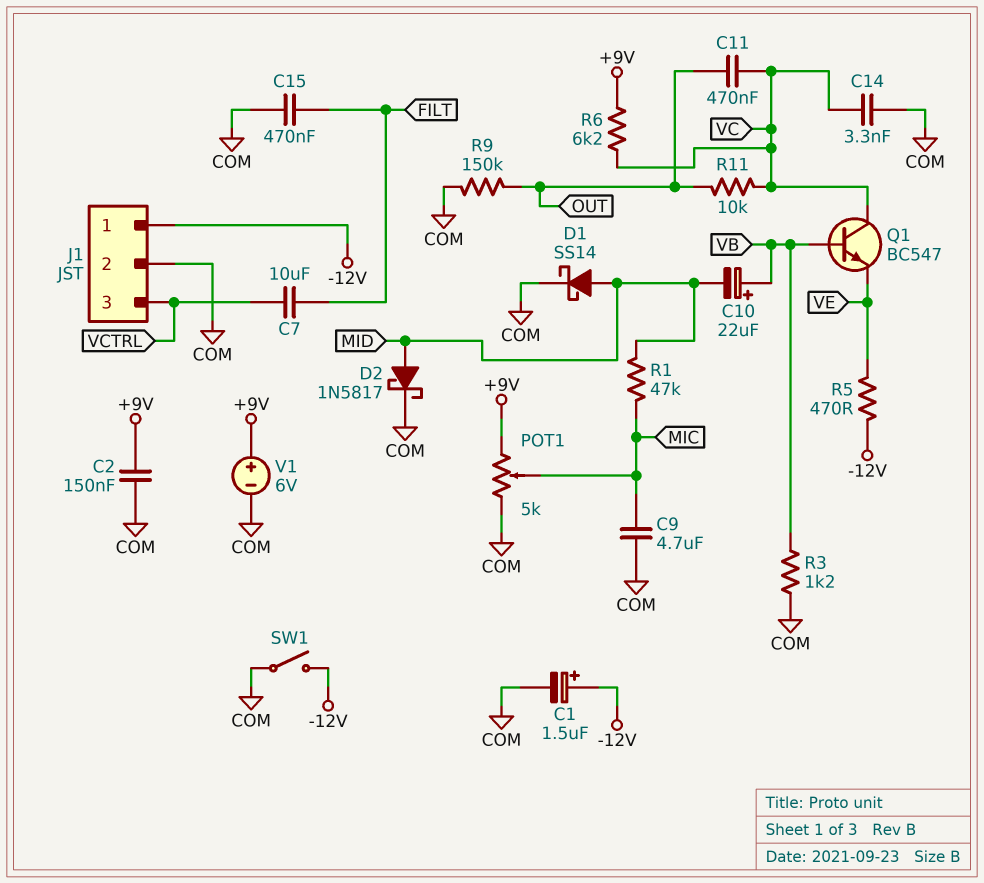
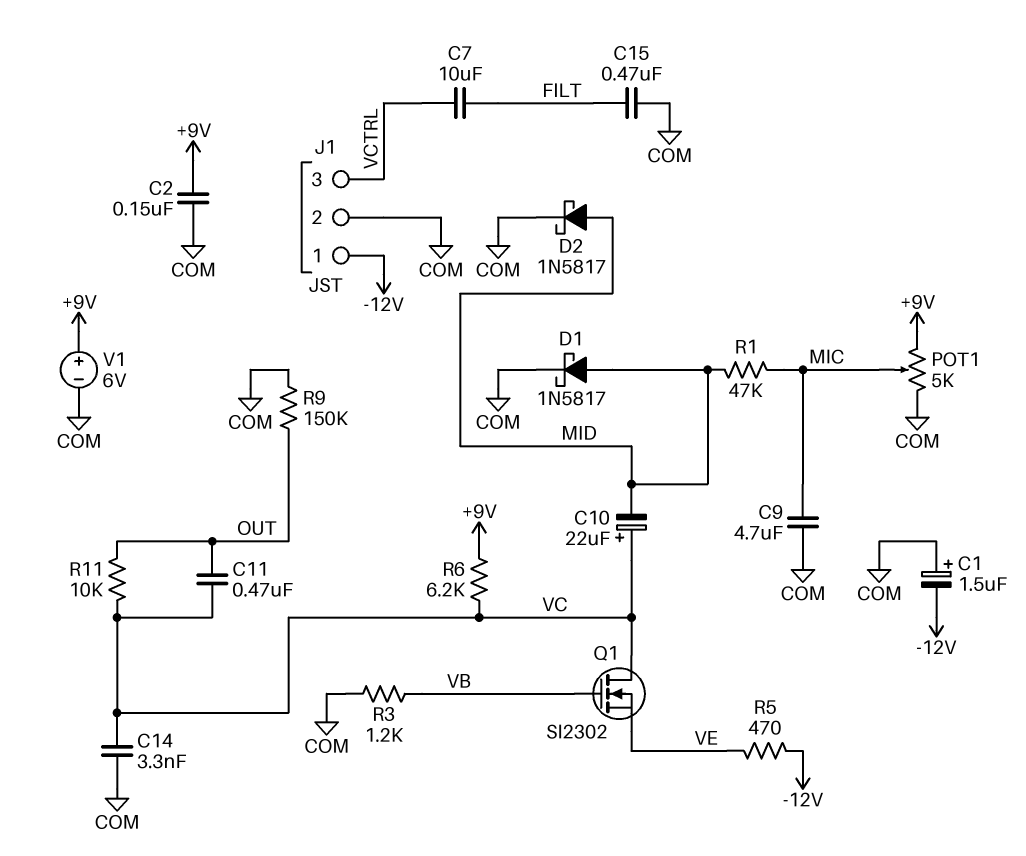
C1: 1.5uF (plus -12V, minus COM) -> 1.5uF (plus COM, minus -12V)
C10: 22uF (plus VB, minus MID) -> 22uF (plus VC, minus MID)
D1: schottky SS14 (A MID, K COM) -> schottky 1N5817 (A MID, K COM)
Q1: NPN BC547 (B VB, C VC, E VE) -> NMOS SI2302 (G VB, D VC, S VE)
SW1: switch (-12V, COM) -> none

